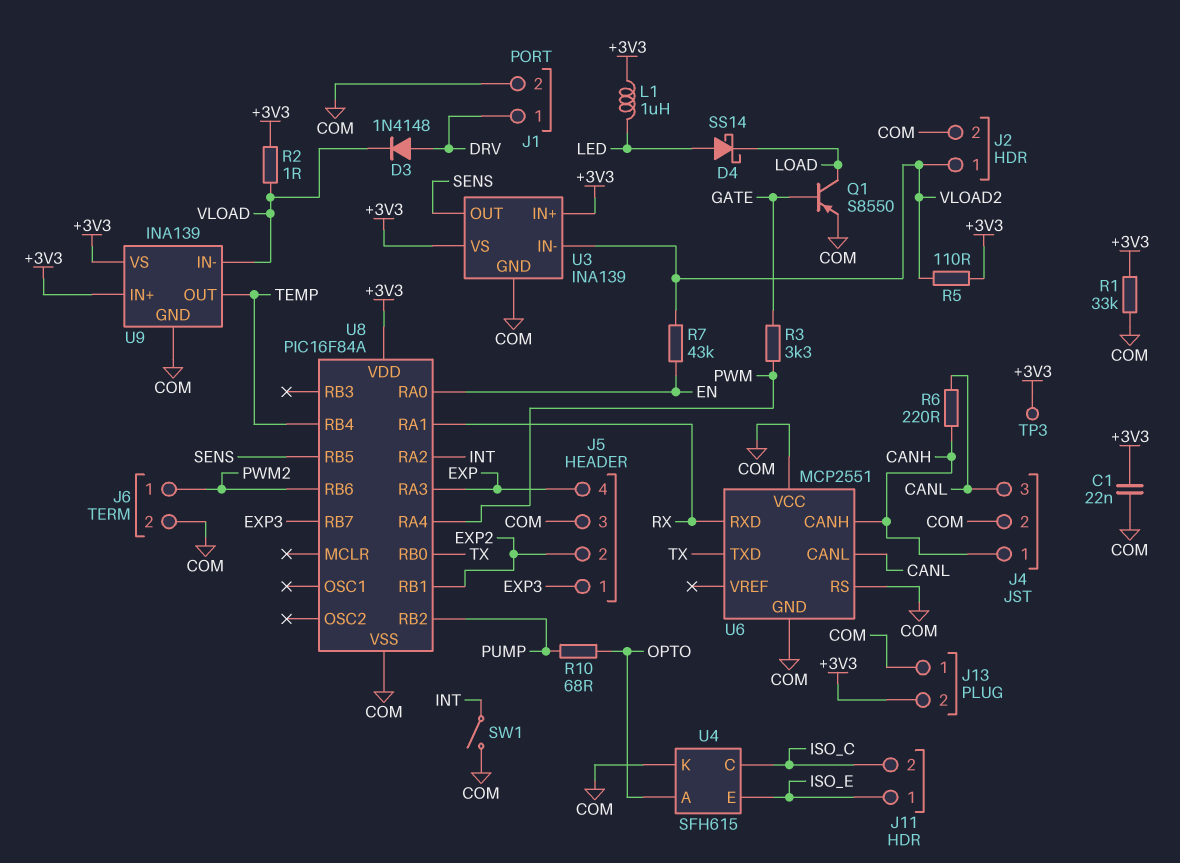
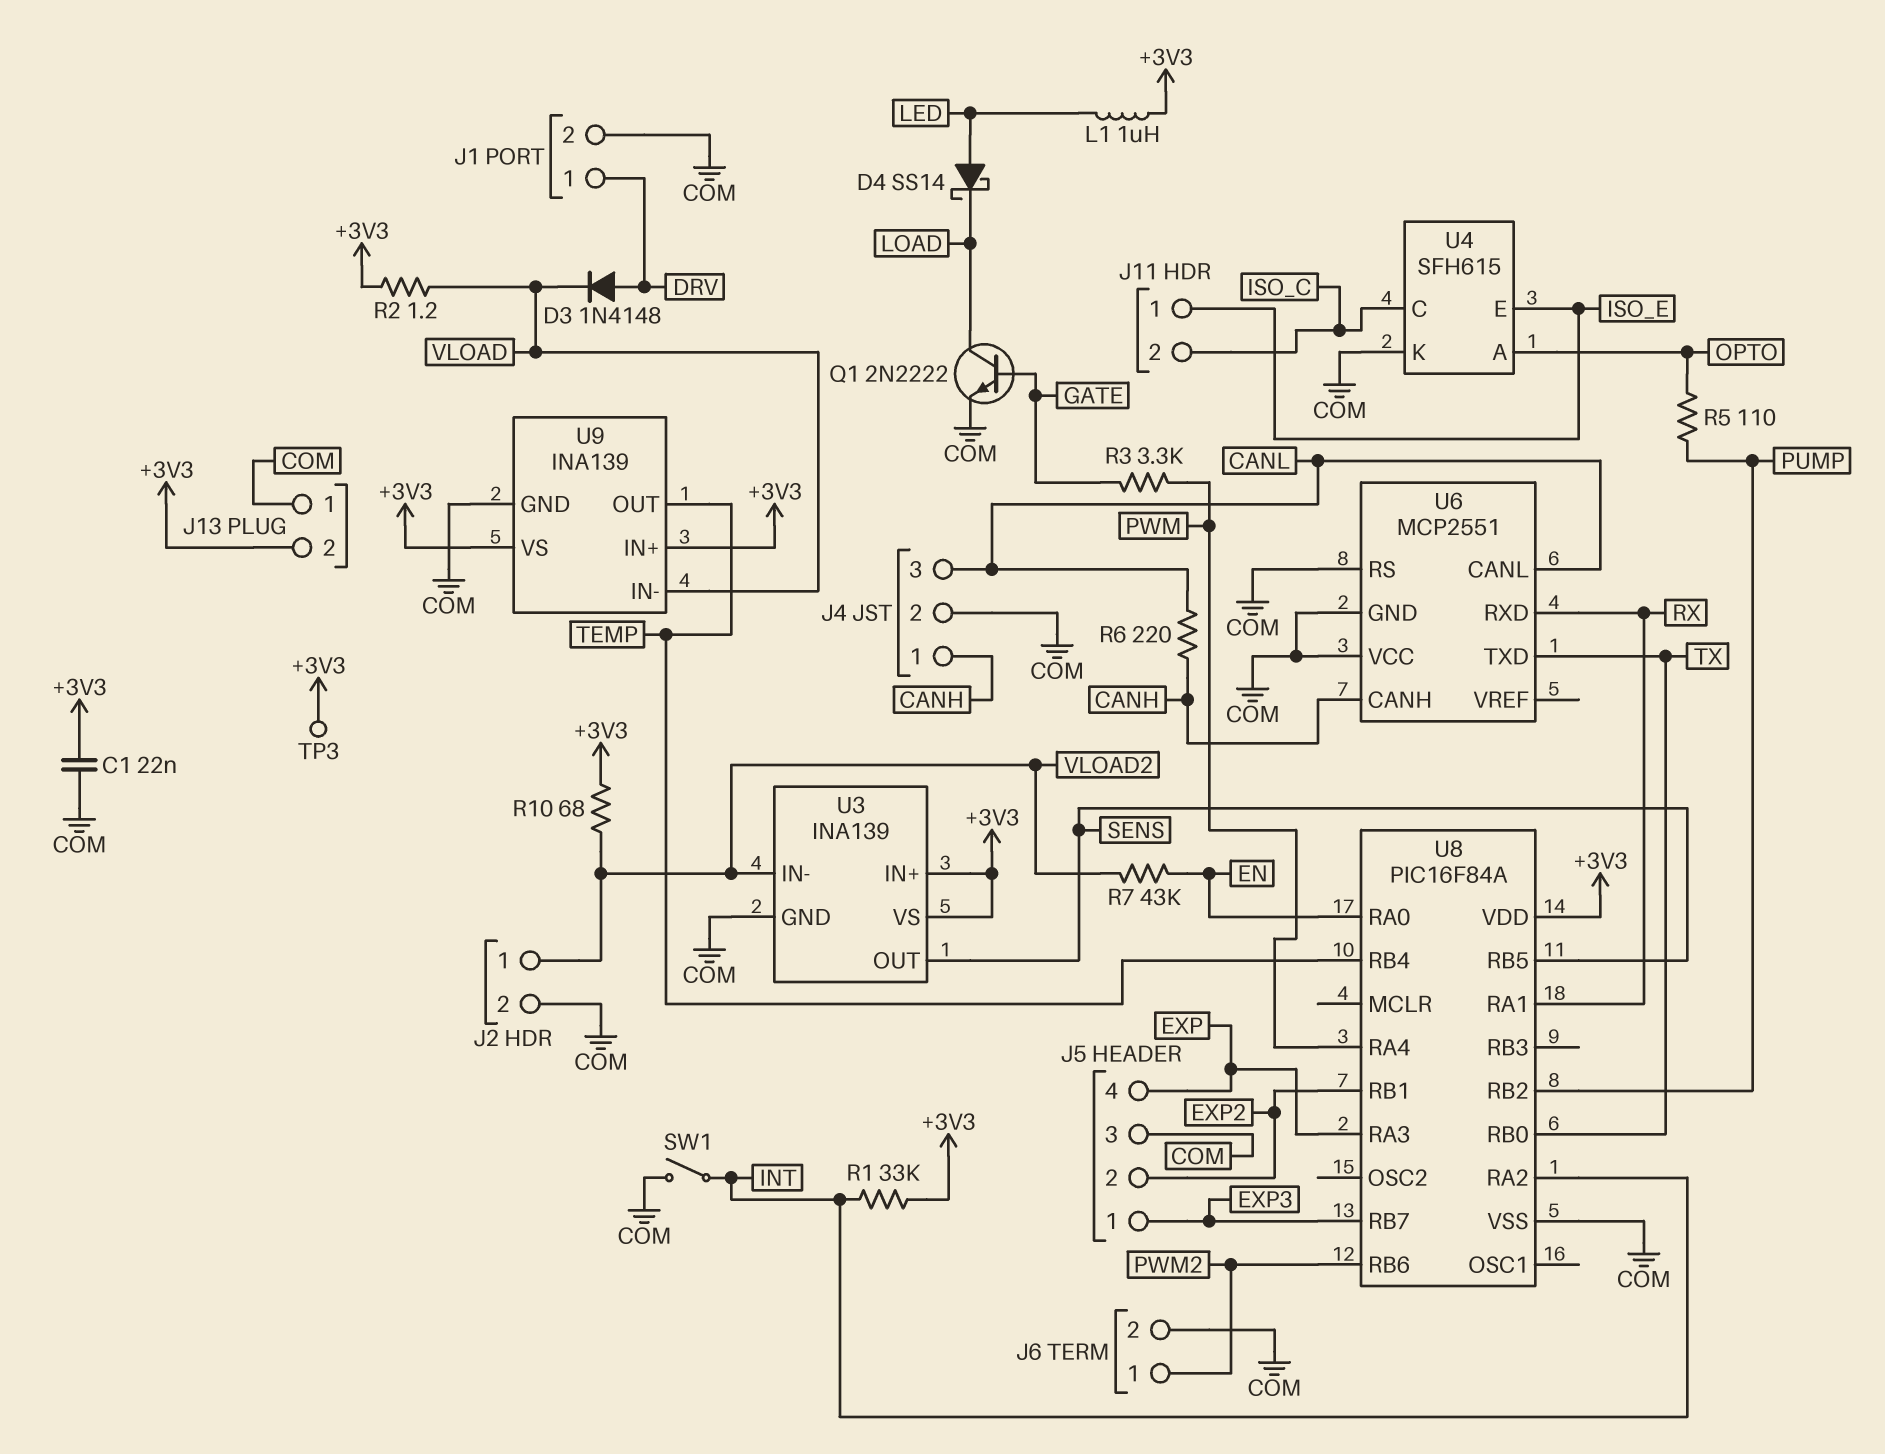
Q1: PNP S8550 (B GATE, C LOAD, E COM) -> NPN 2N2222 (B GATE, C LOAD, E COM)
R1: 33k (+3V3, COM) -> 33k (+3V3, INT)
R2: 1 (+3V3, VLOAD) -> 1.2 (+3V3, VLOAD)
R5: 110 (+3V3, VLOAD2) -> 110 (OPTO, PUMP)
R10: 68 (OPTO, PUMP) -> 68 (+3V3, VLOAD2)

